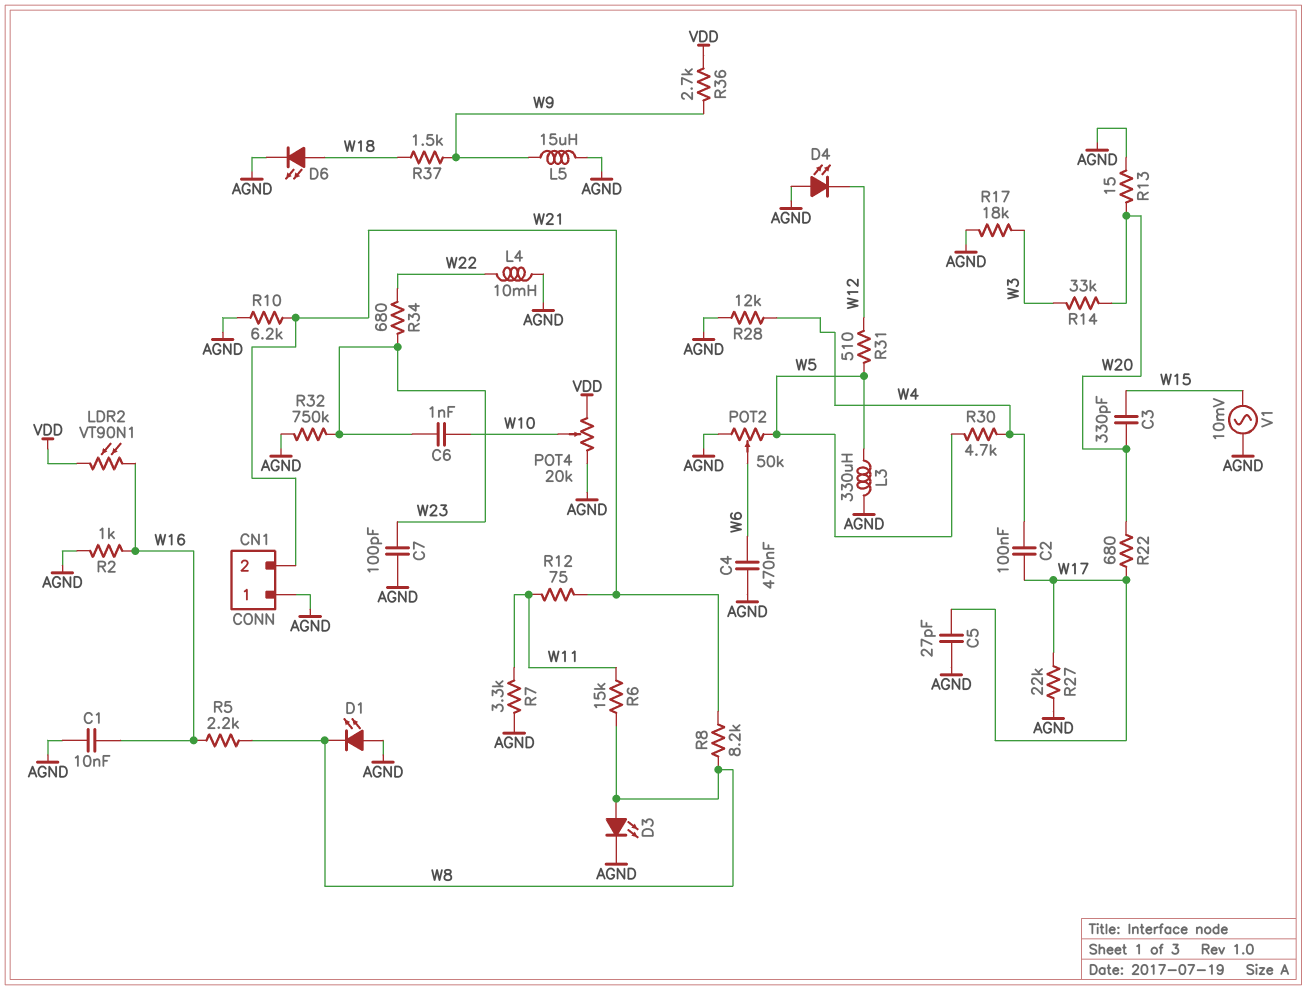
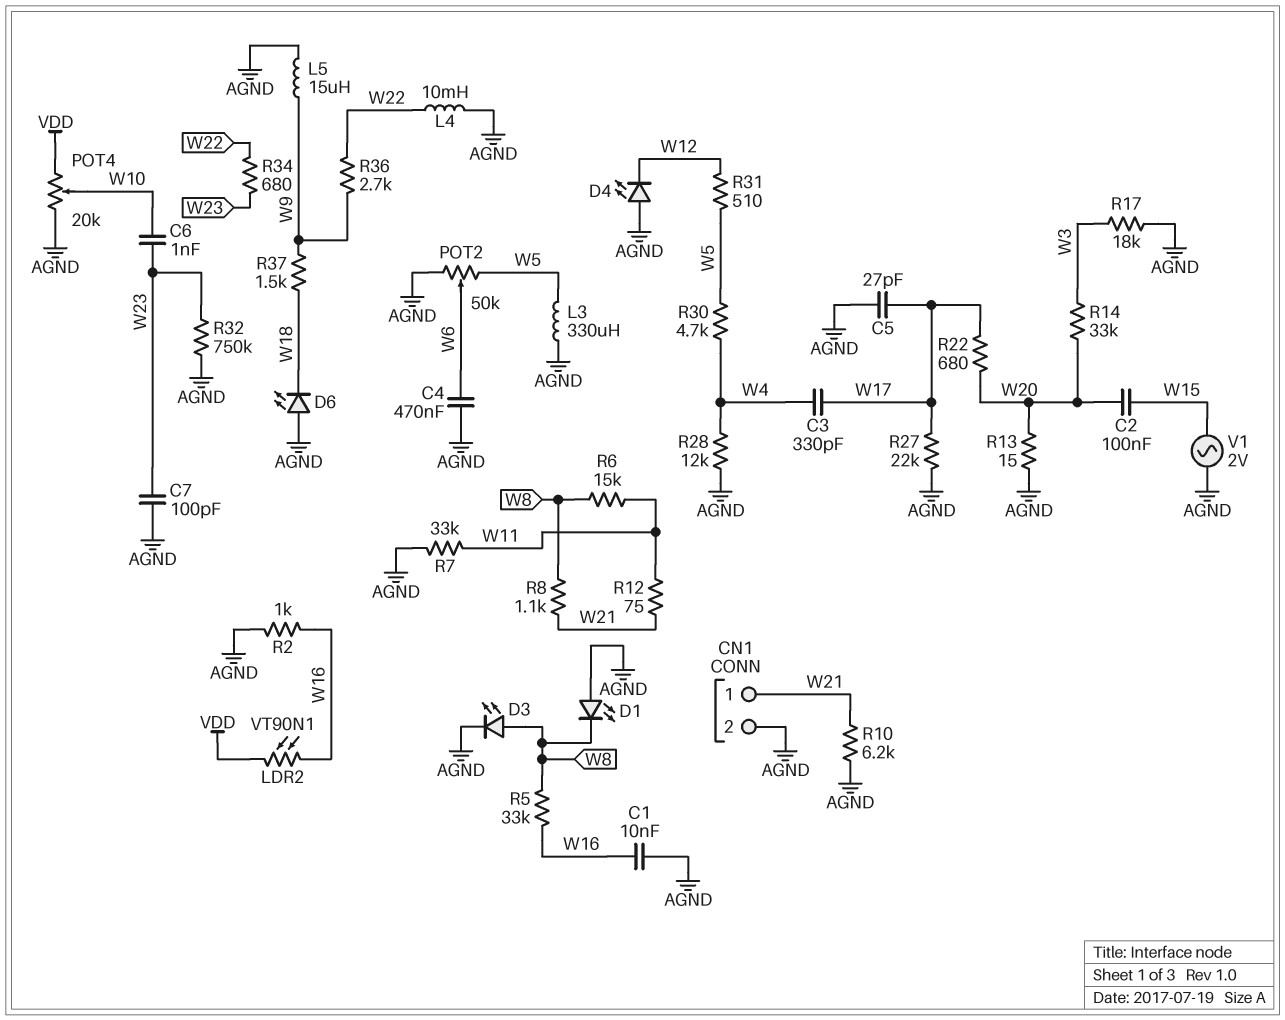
C2: 100nF (W4, W17) -> 100nF (W15, W20)
C3: 330pF (W15, W20) -> 330pF (W4, W17)
CN1 pin 1: AGND -> W21
CN1 pin 2: W21 -> AGND
D6: LED (A W18, K AGND) -> LED (A AGND, K W18)
R5: 2.2k (W8, W16) -> 33k (W8, W16)
R7: 3.3k (AGND, W11) -> 33k (AGND, W11)
R8: 8.2k (W8, W21) -> 1.1k (W8, W21)
R36: 2.7k (VDD, W9) -> 2.7k (W9, W22)
V1: AC 10mV (AGND, W15) -> AC 2V (AGND, W15)

